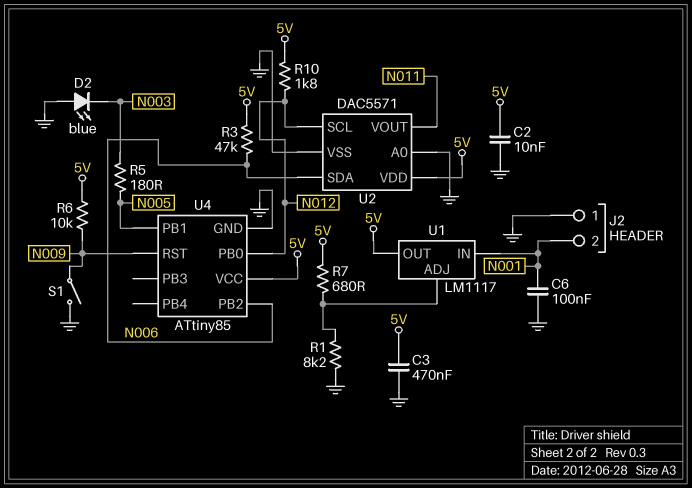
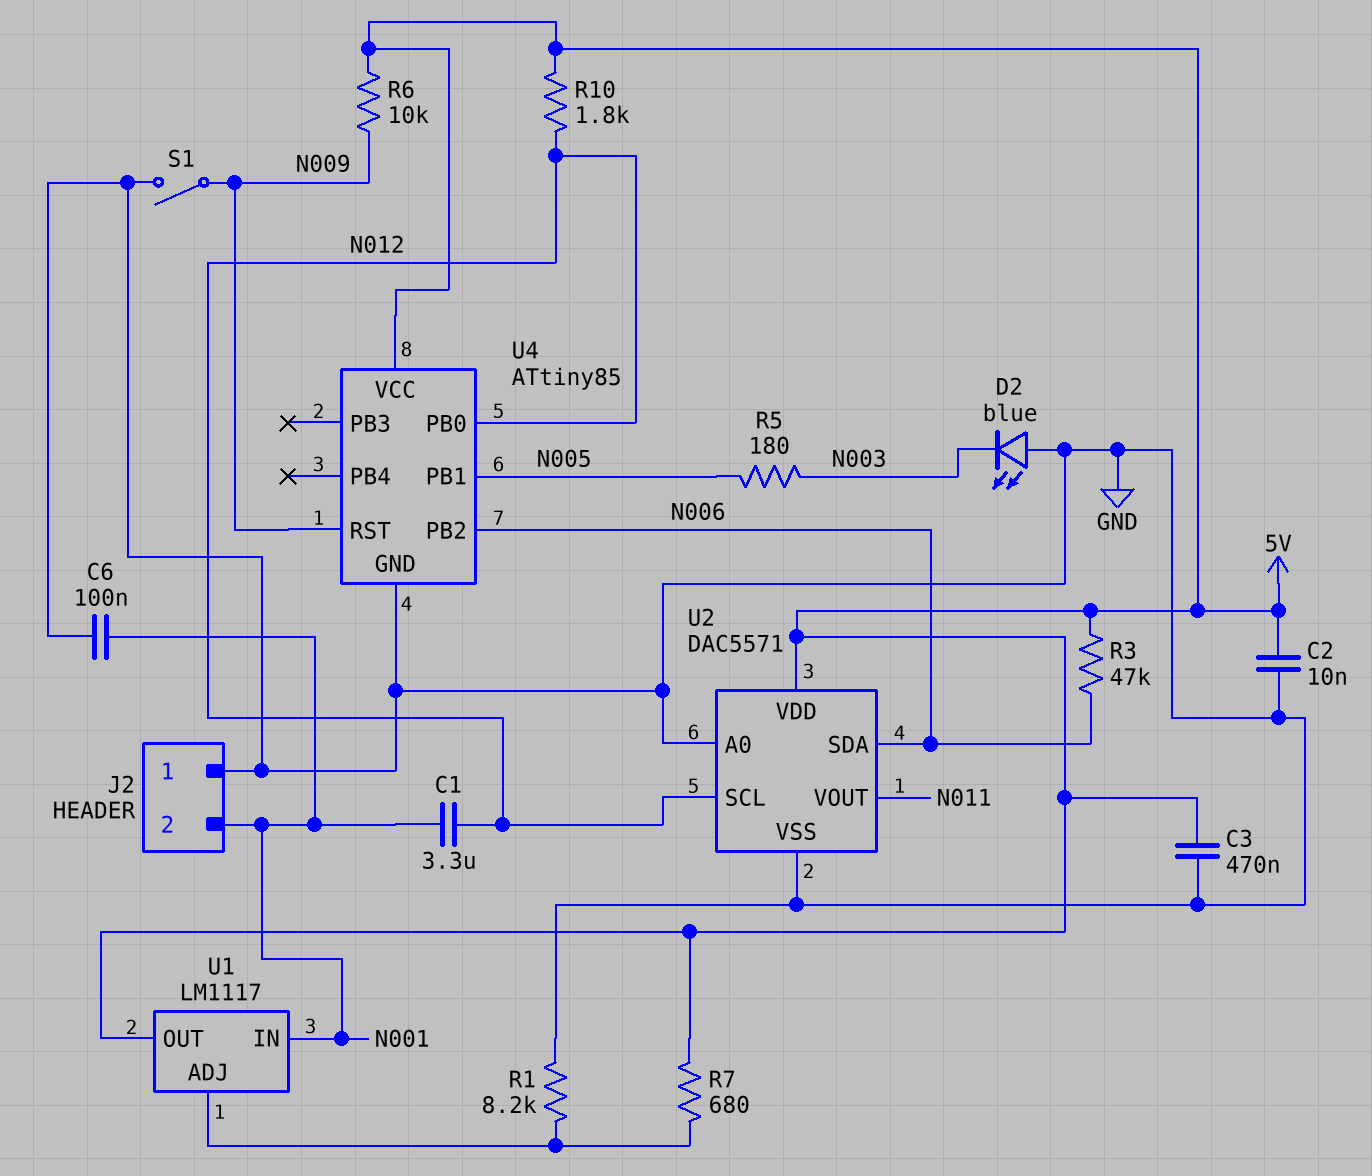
C1: none -> 3.3uF (N001, N012)

